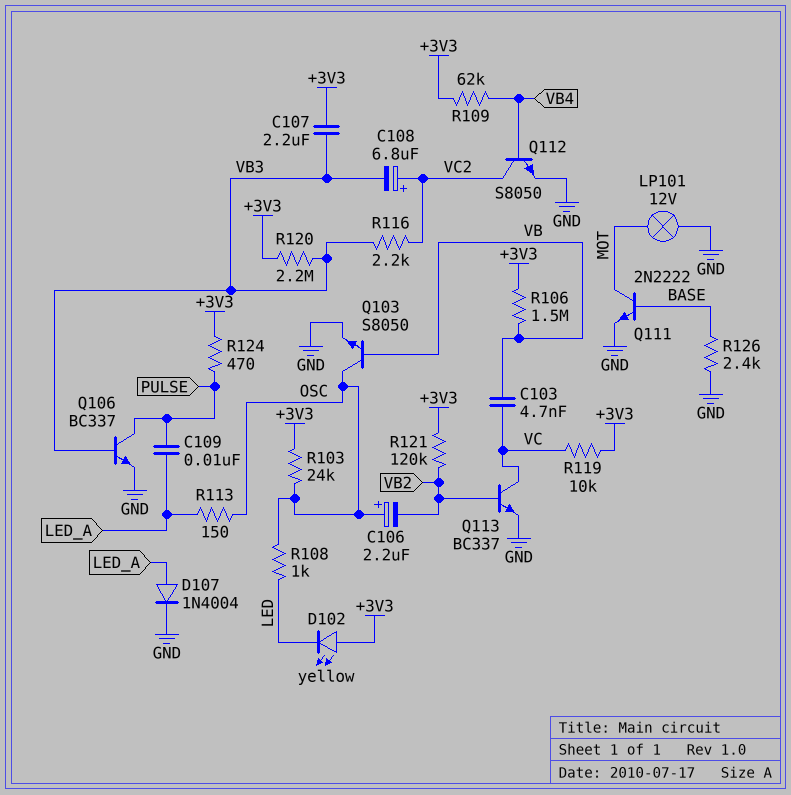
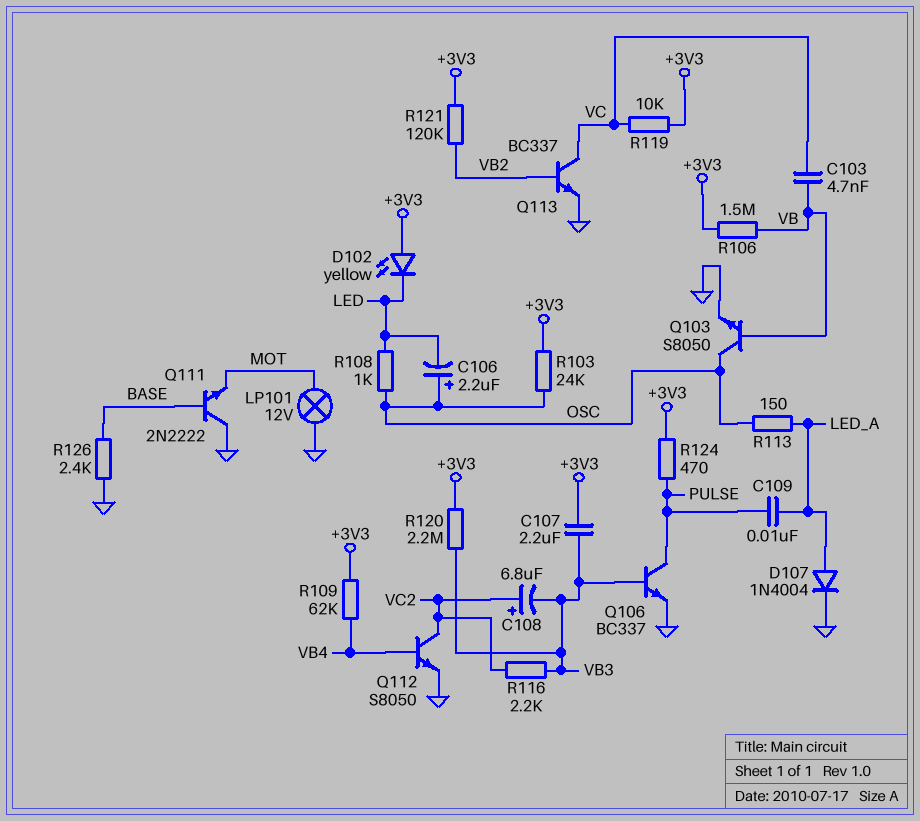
C106: 2.2uF (plus OSC, minus VB2) -> 2.2uF (plus OSC, minus LED)
Q111: NPN 2N2222 (B BASE, C MOT, E GND) -> NPN 2N2222 (B BASE, C GND, E MOT)

